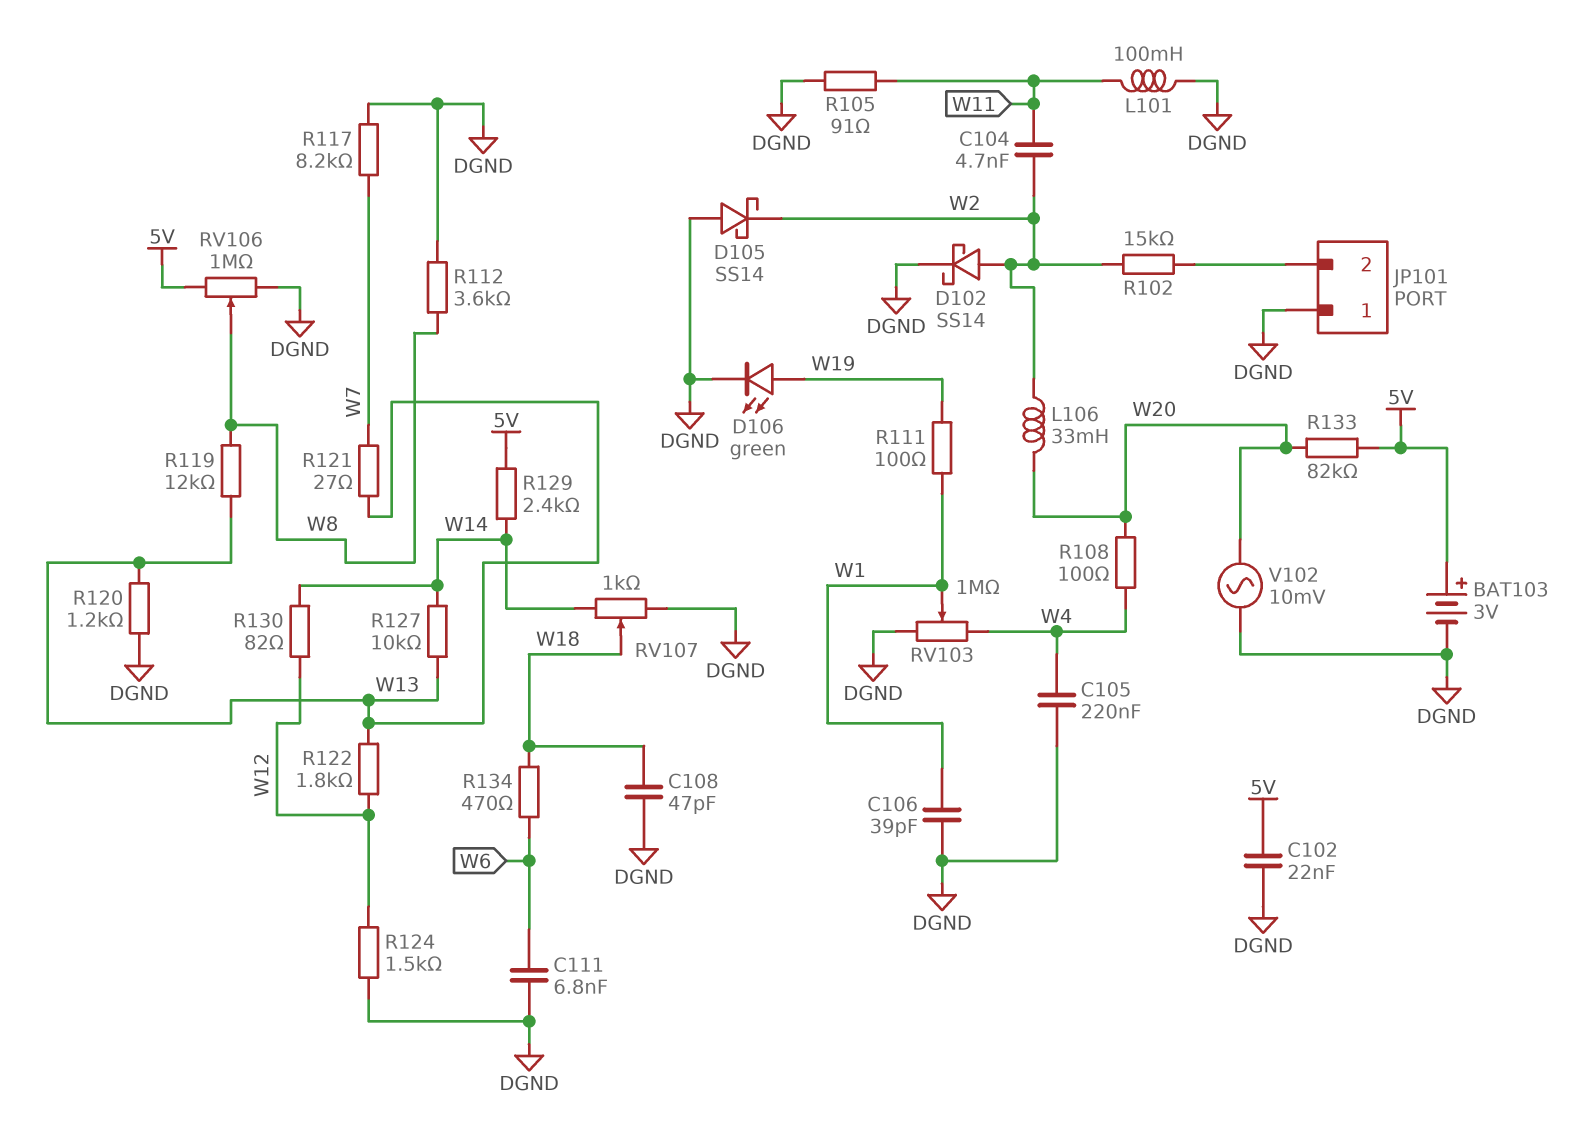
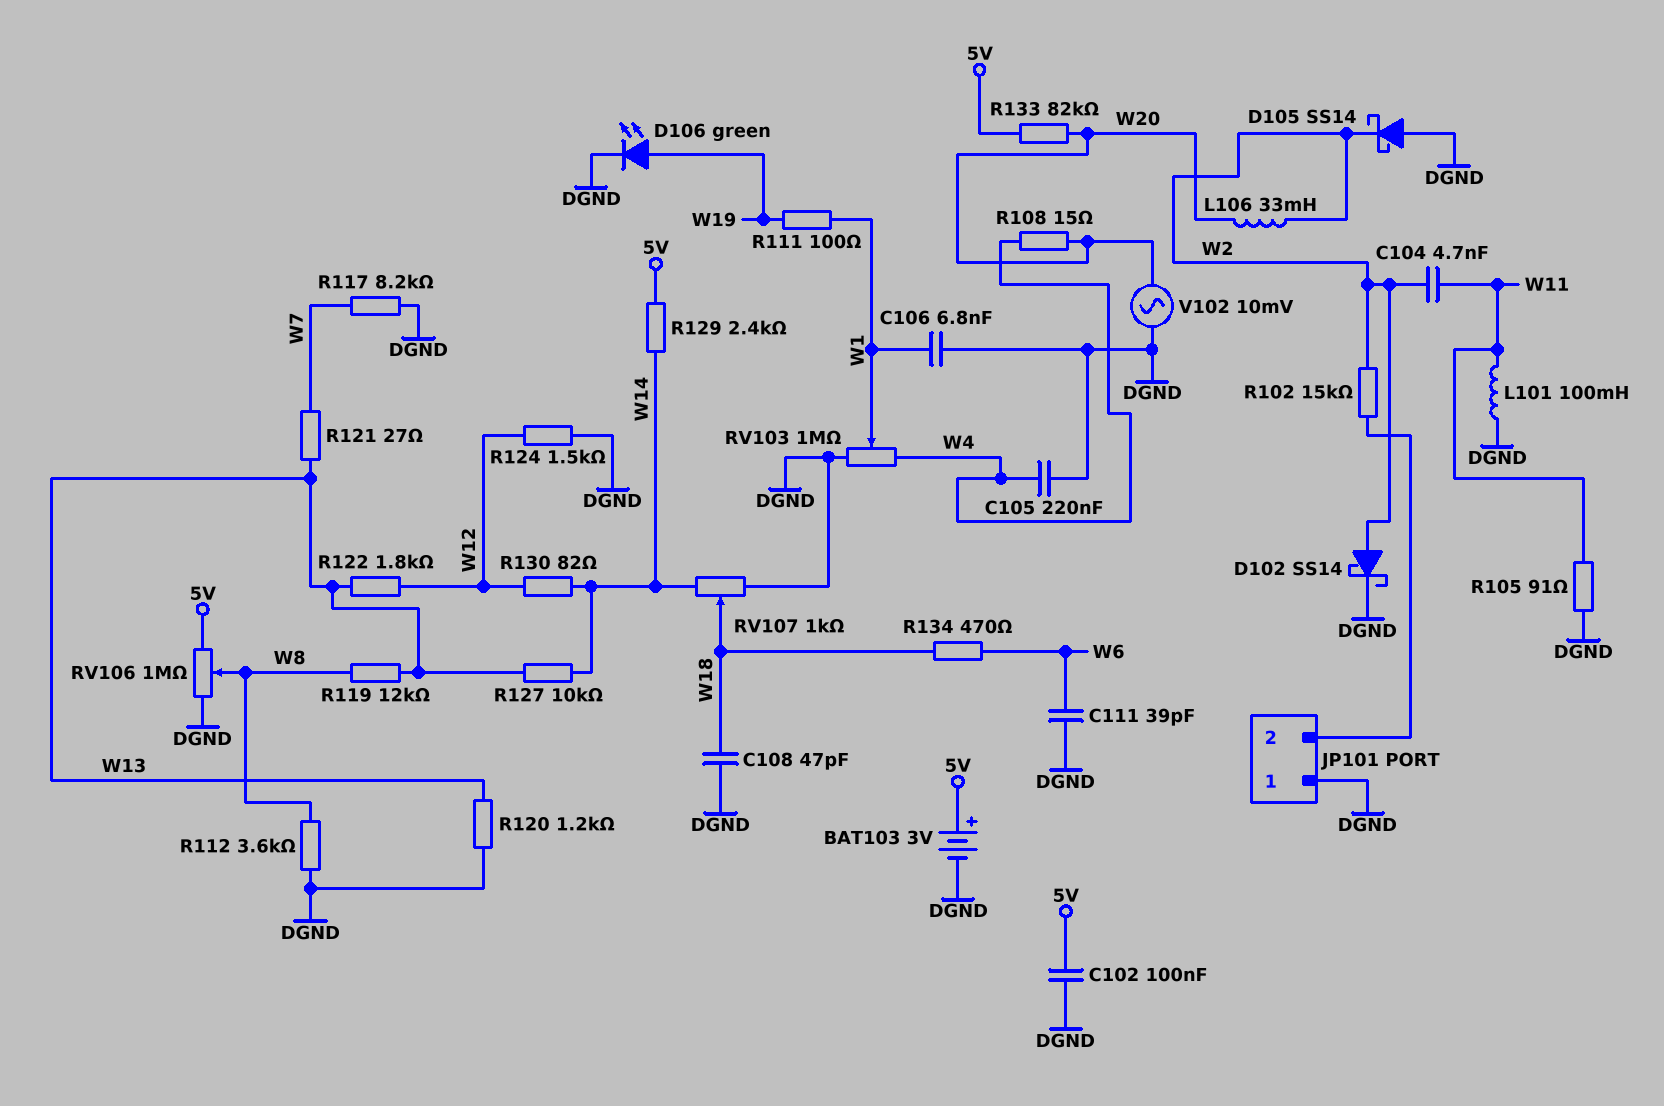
C102: 22nF (5V, DGND) -> 100nF (5V, DGND)
C106: 39pF (DGND, W1) -> 6.8nF (DGND, W1)
C111: 6.8nF (DGND, W6) -> 39pF (DGND, W6)
R108: 100 (W4, W20) -> 15 (W4, W20)

